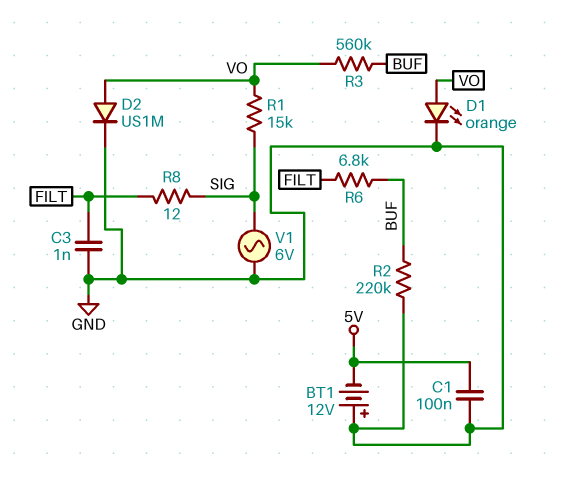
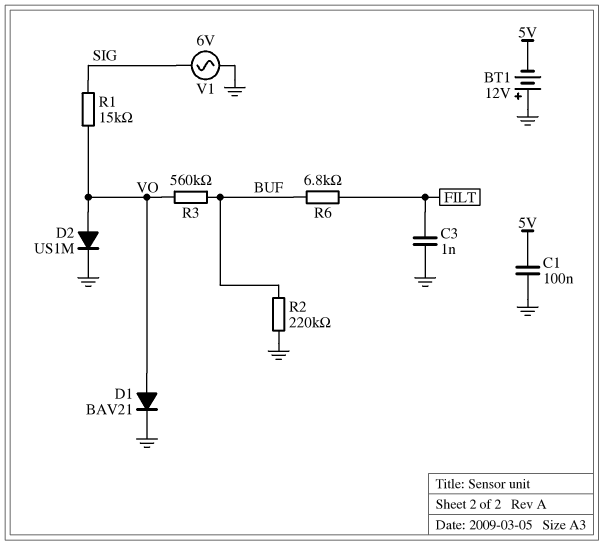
D1: LED orange (A VO, K GND) -> diode BAV21 (A VO, K GND)
R8: 12 (FILT, SIG) -> none

